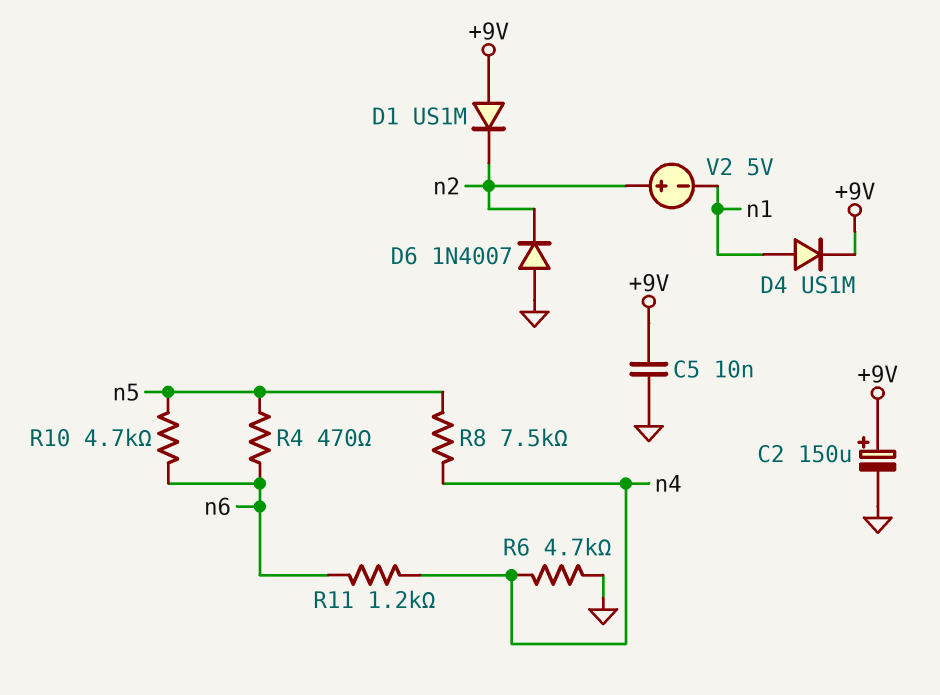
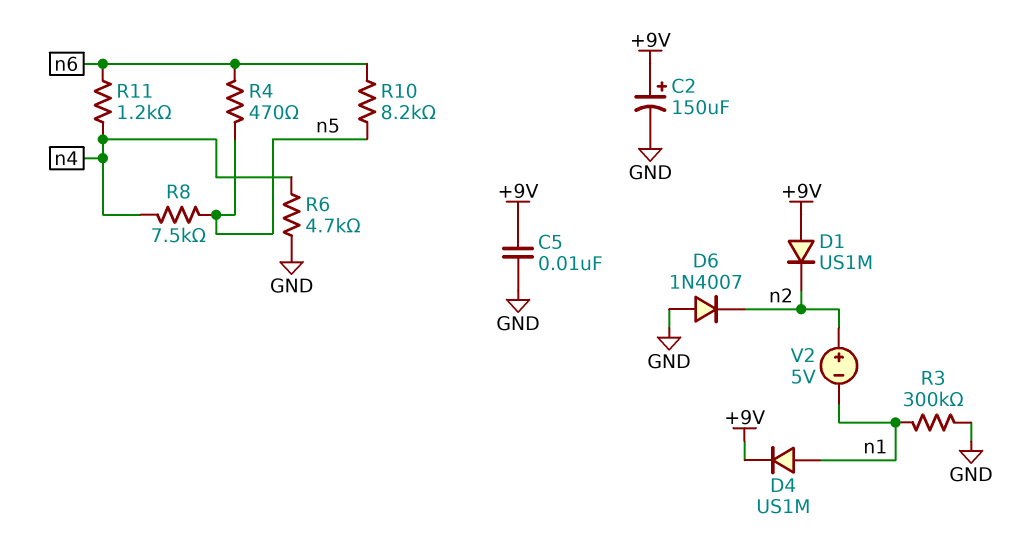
R3: none -> 300k (GND, n1)
R10: 4.7k (n5, n6) -> 8.2k (n5, n6)

